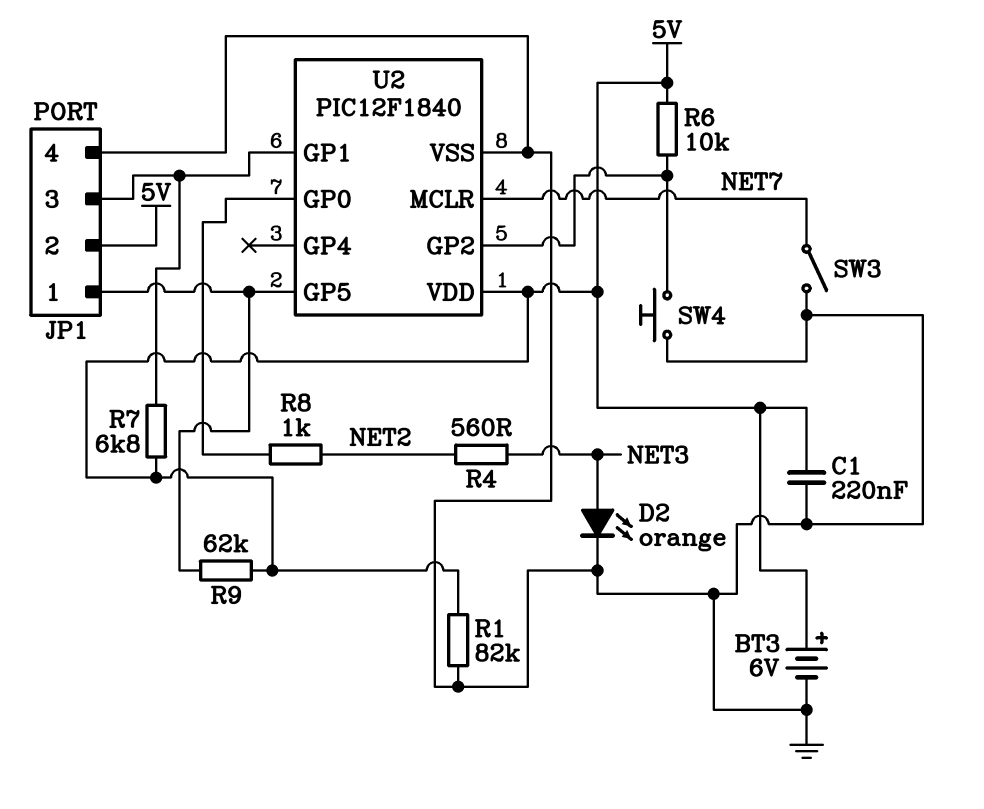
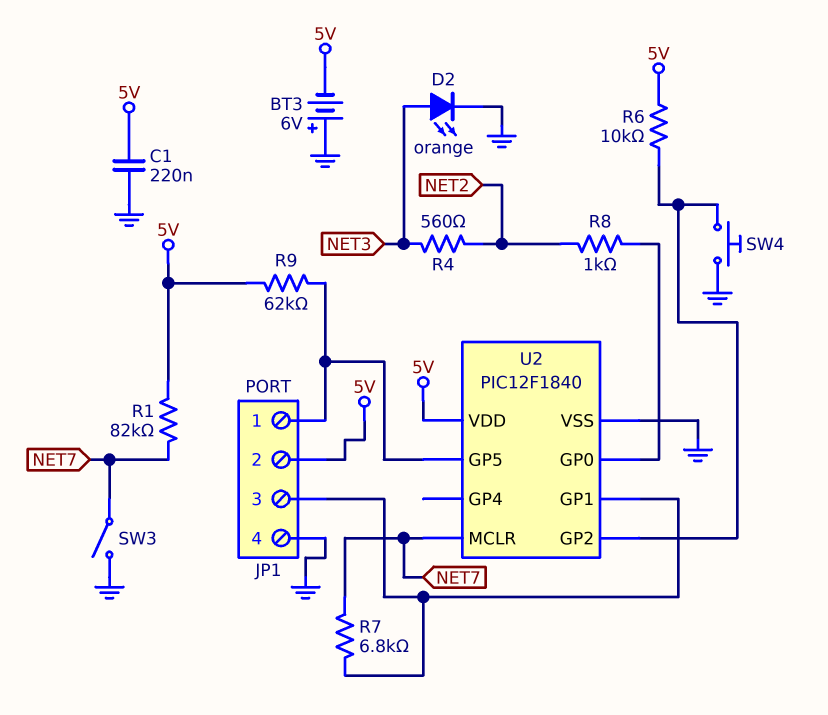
BT3: 6V (plus 5V, minus GND) -> 6V (plus GND, minus 5V)
R1: 82k (5V, GND) -> 82k (5V, NET7)
R7: 6.8k (5V, JP1/3) -> 6.8k (JP1/3, NET7)

